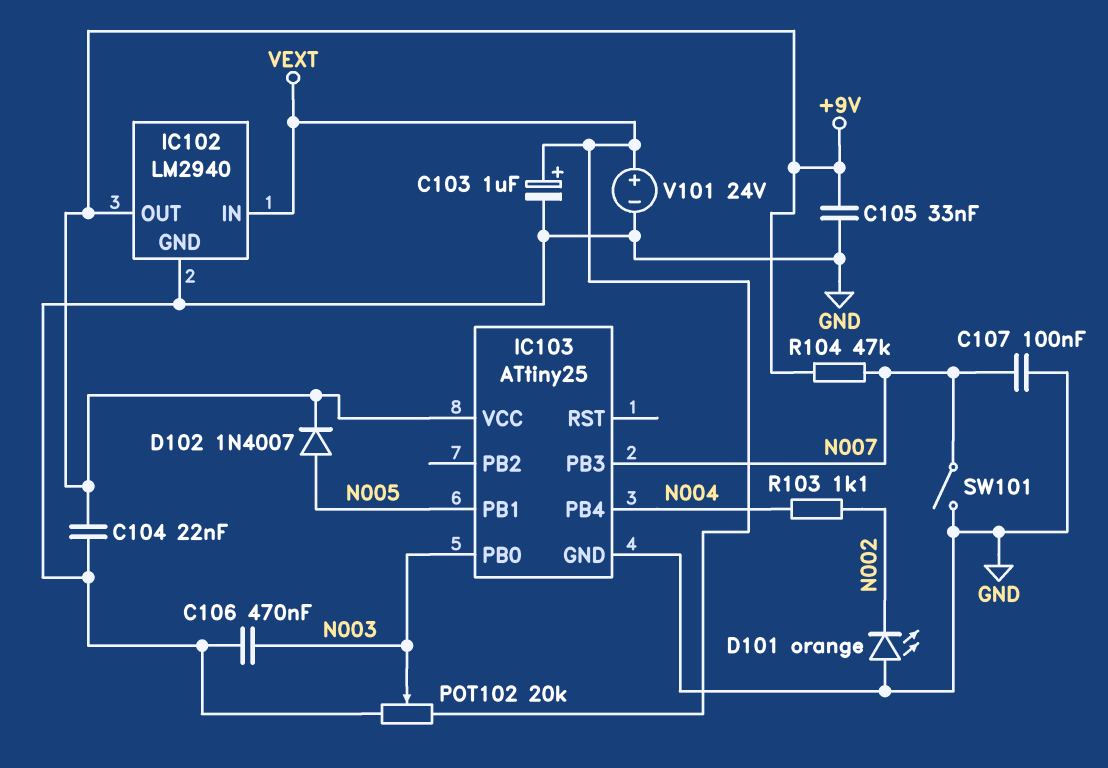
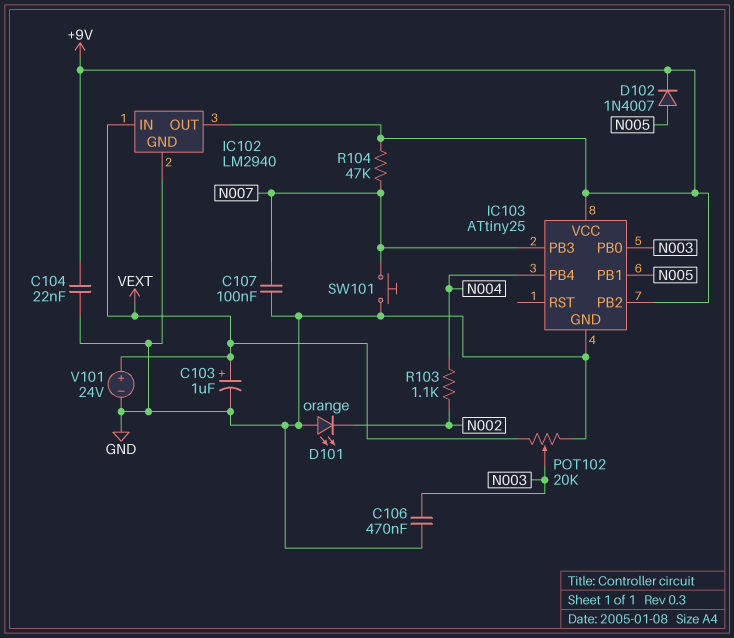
C105: 33nF (+9V, GND) -> none
IC103 pin PB2: none -> +9V
SW101: switch (GND, N007) -> button (GND, N007)

